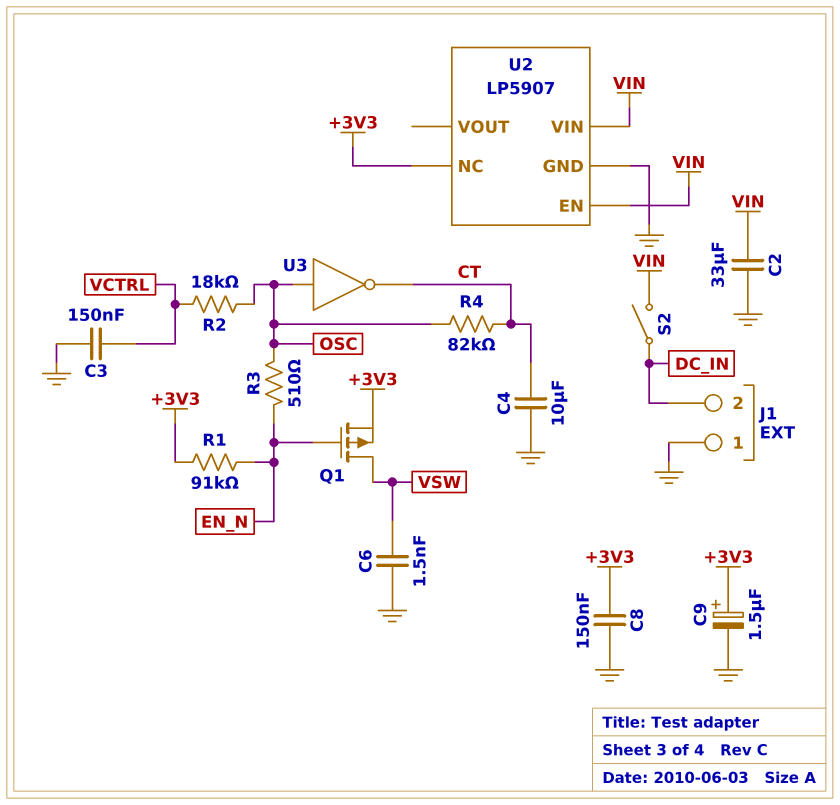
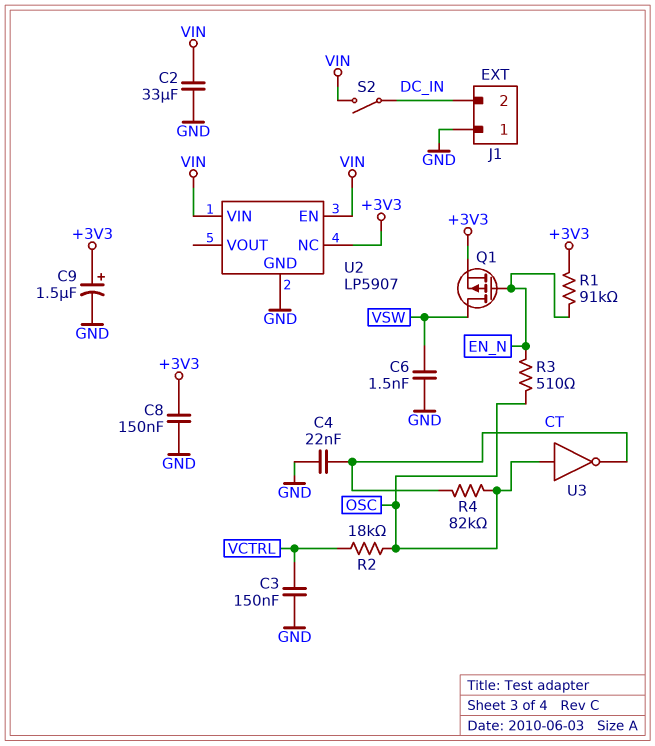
C4: 10uF (CT, GND) -> 22nF (CT, GND)

